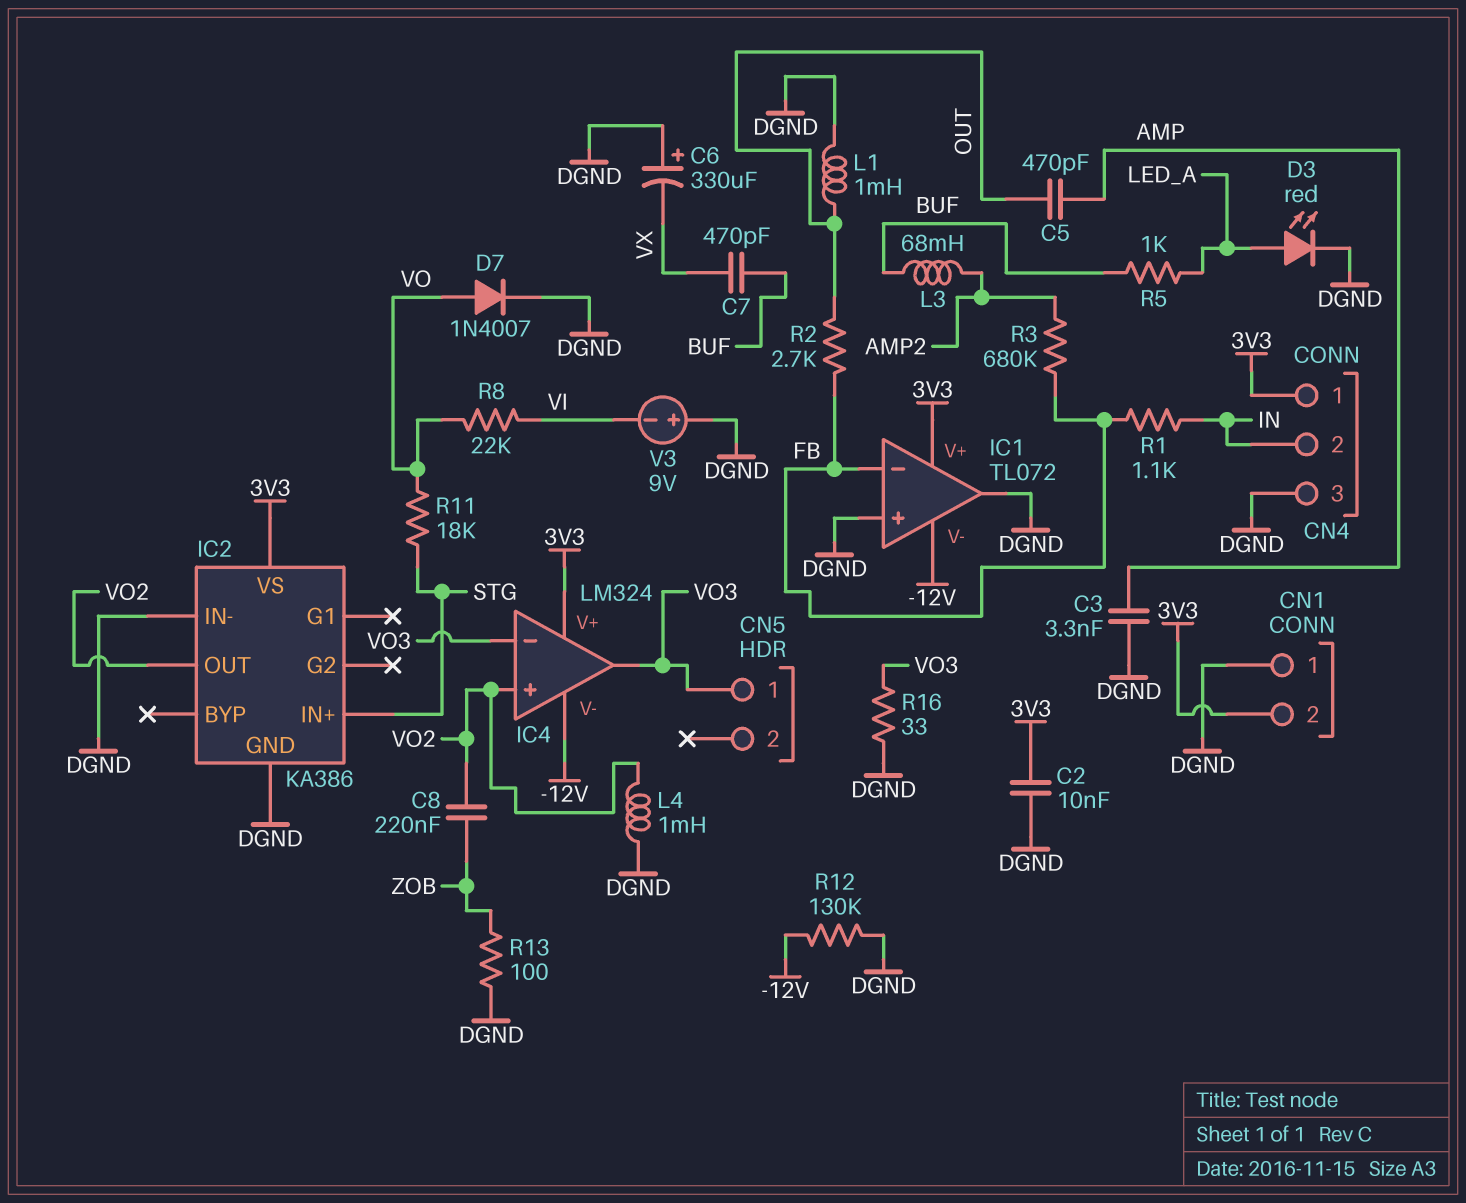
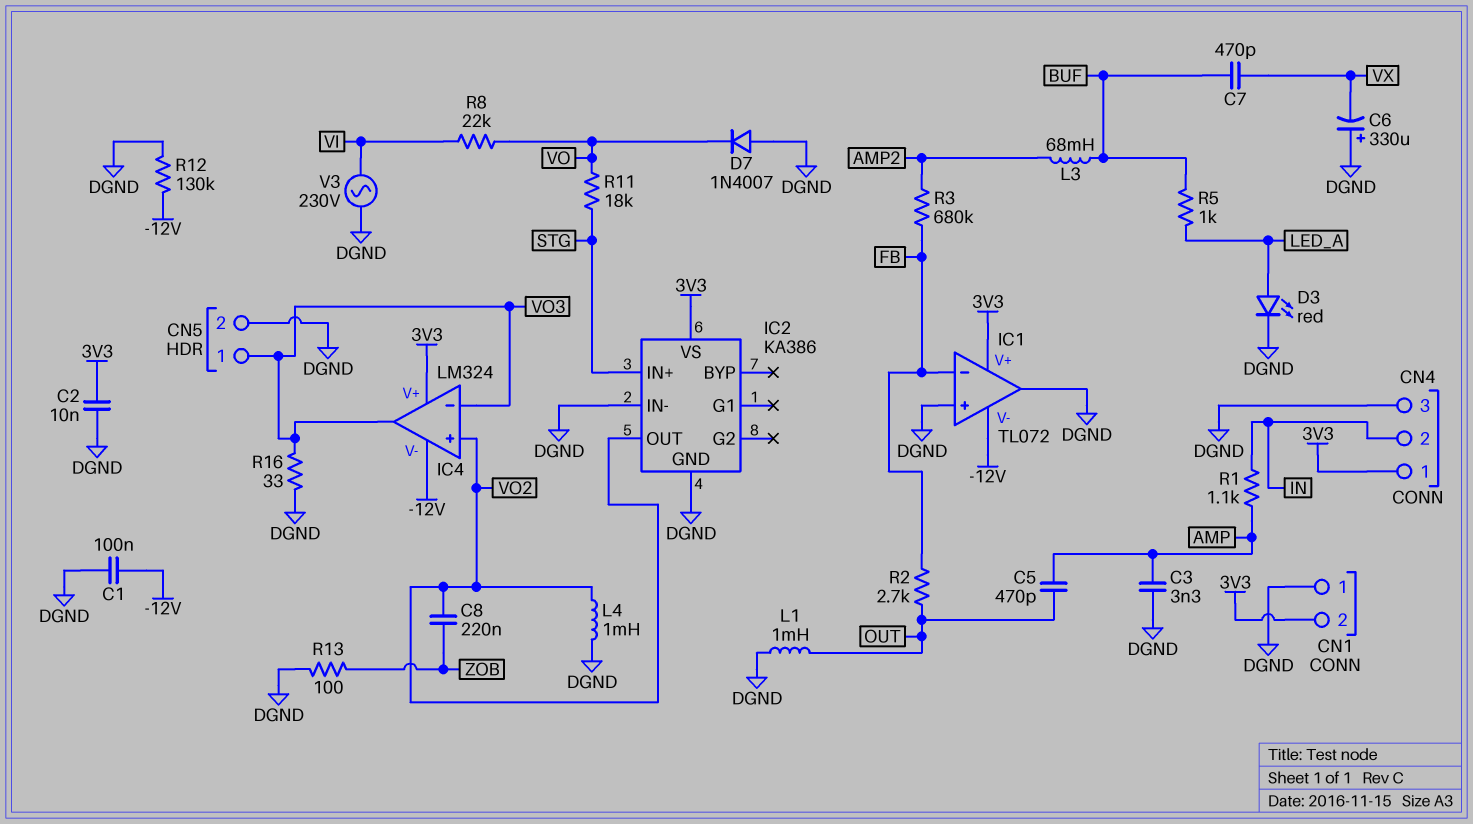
C1: none -> 100nF (-12V, DGND)
CN5 pin 2: none -> DGND
D7: diode 1N4007 (A VO, K DGND) -> diode 1N4007 (A DGND, K VO)
R1: 1.1k (FB, IN) -> 1.1k (AMP, IN)
V3: 9V (plus DGND, minus VI) -> AC 230V (DGND, VI)

